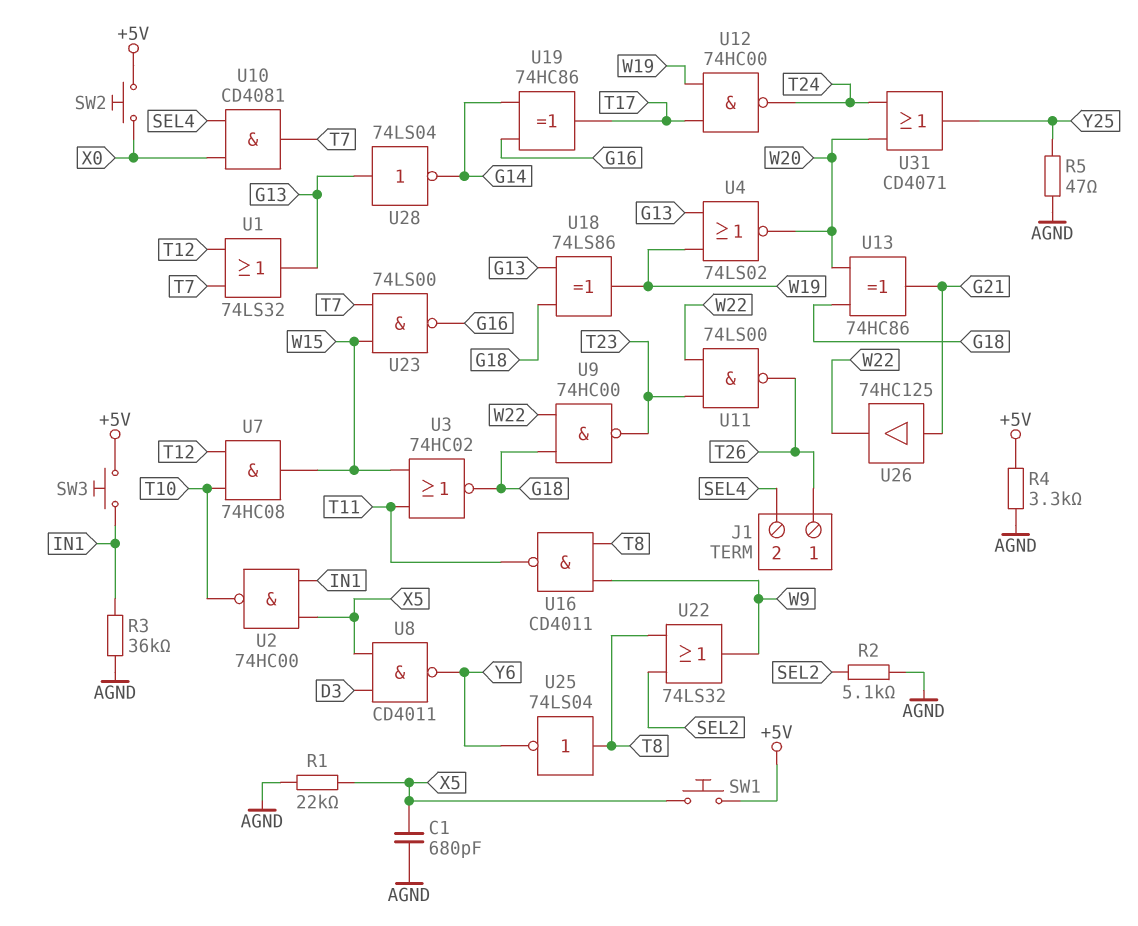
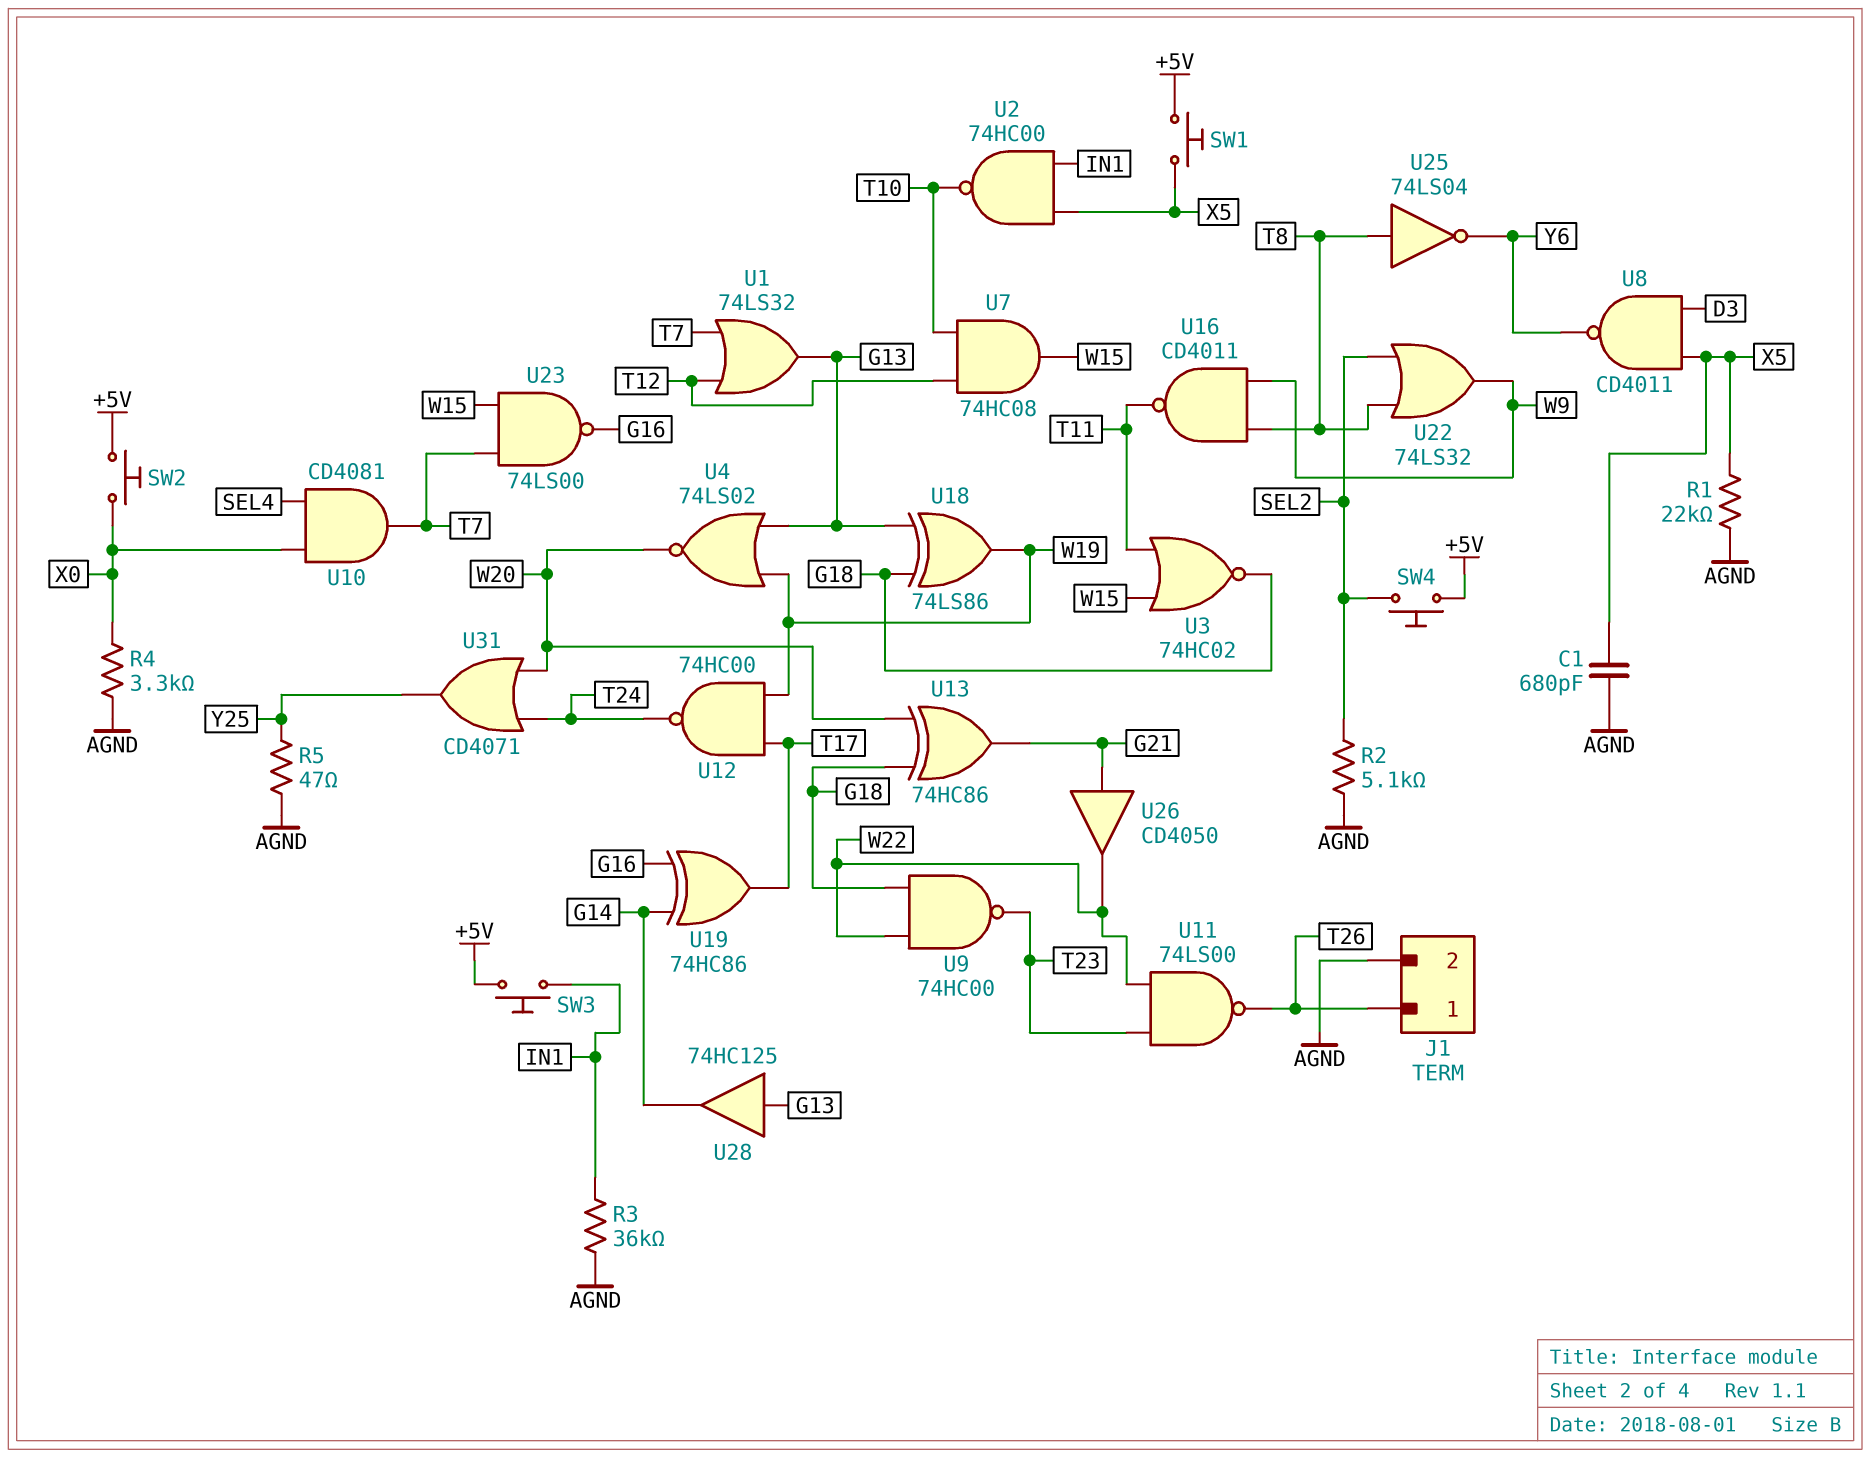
J1 pin 2: SEL4 -> AGND
R4: 3.3k (+5V, AGND) -> 3.3k (AGND, X0)
SW4: none -> button (+5V, SEL2)
U26: buffer 74HC125 (in G21, out W22) -> buffer CD4050 (in G21, out W22)
U28: NOT 74LS04 (in G13, out G14) -> buffer 74HC125 (in G13, out G14)

